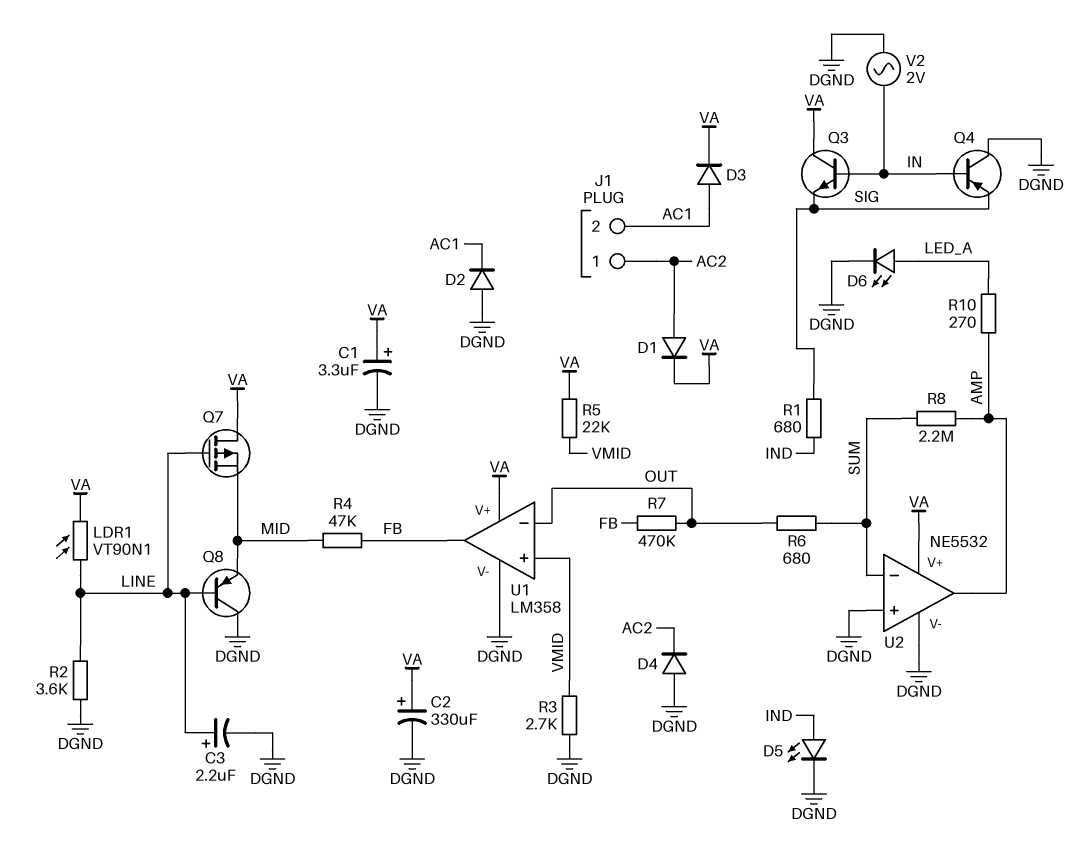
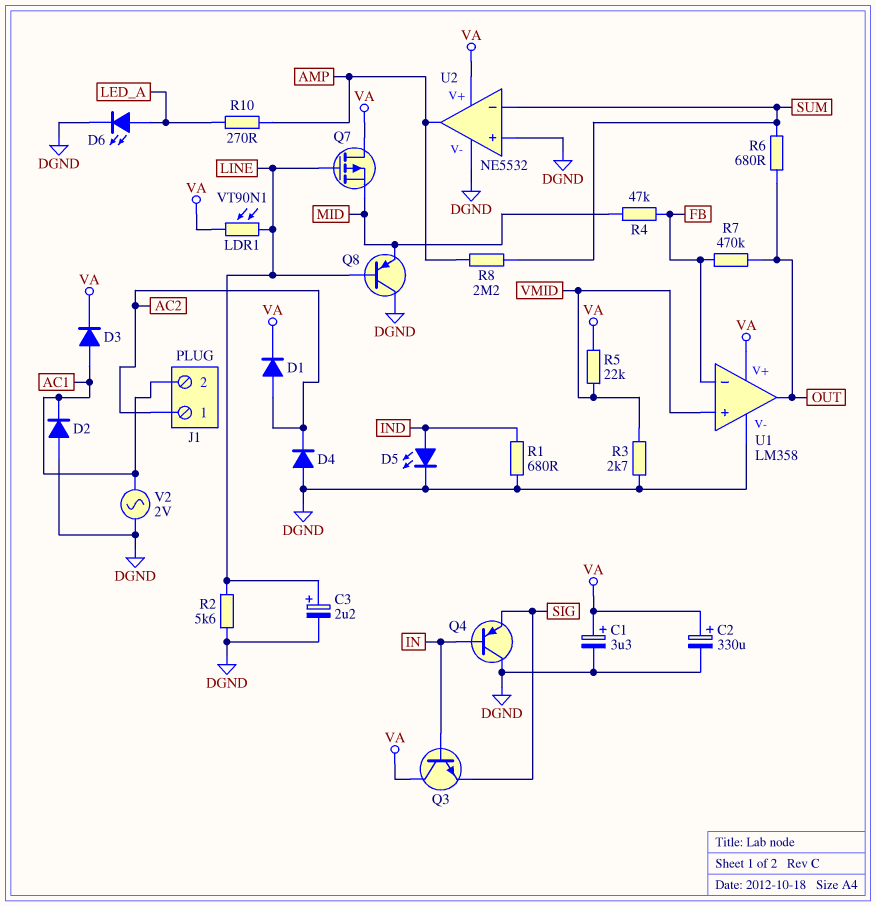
R1: 680 (IND, SIG) -> 680 (DGND, IND)
R2: 3.6k (DGND, LINE) -> 5.6k (DGND, LINE)
U1 pin in-: OUT -> FB
U1 pin out: FB -> OUT
V2: AC 2V (DGND, IN) -> AC 2V (AC1, DGND)

